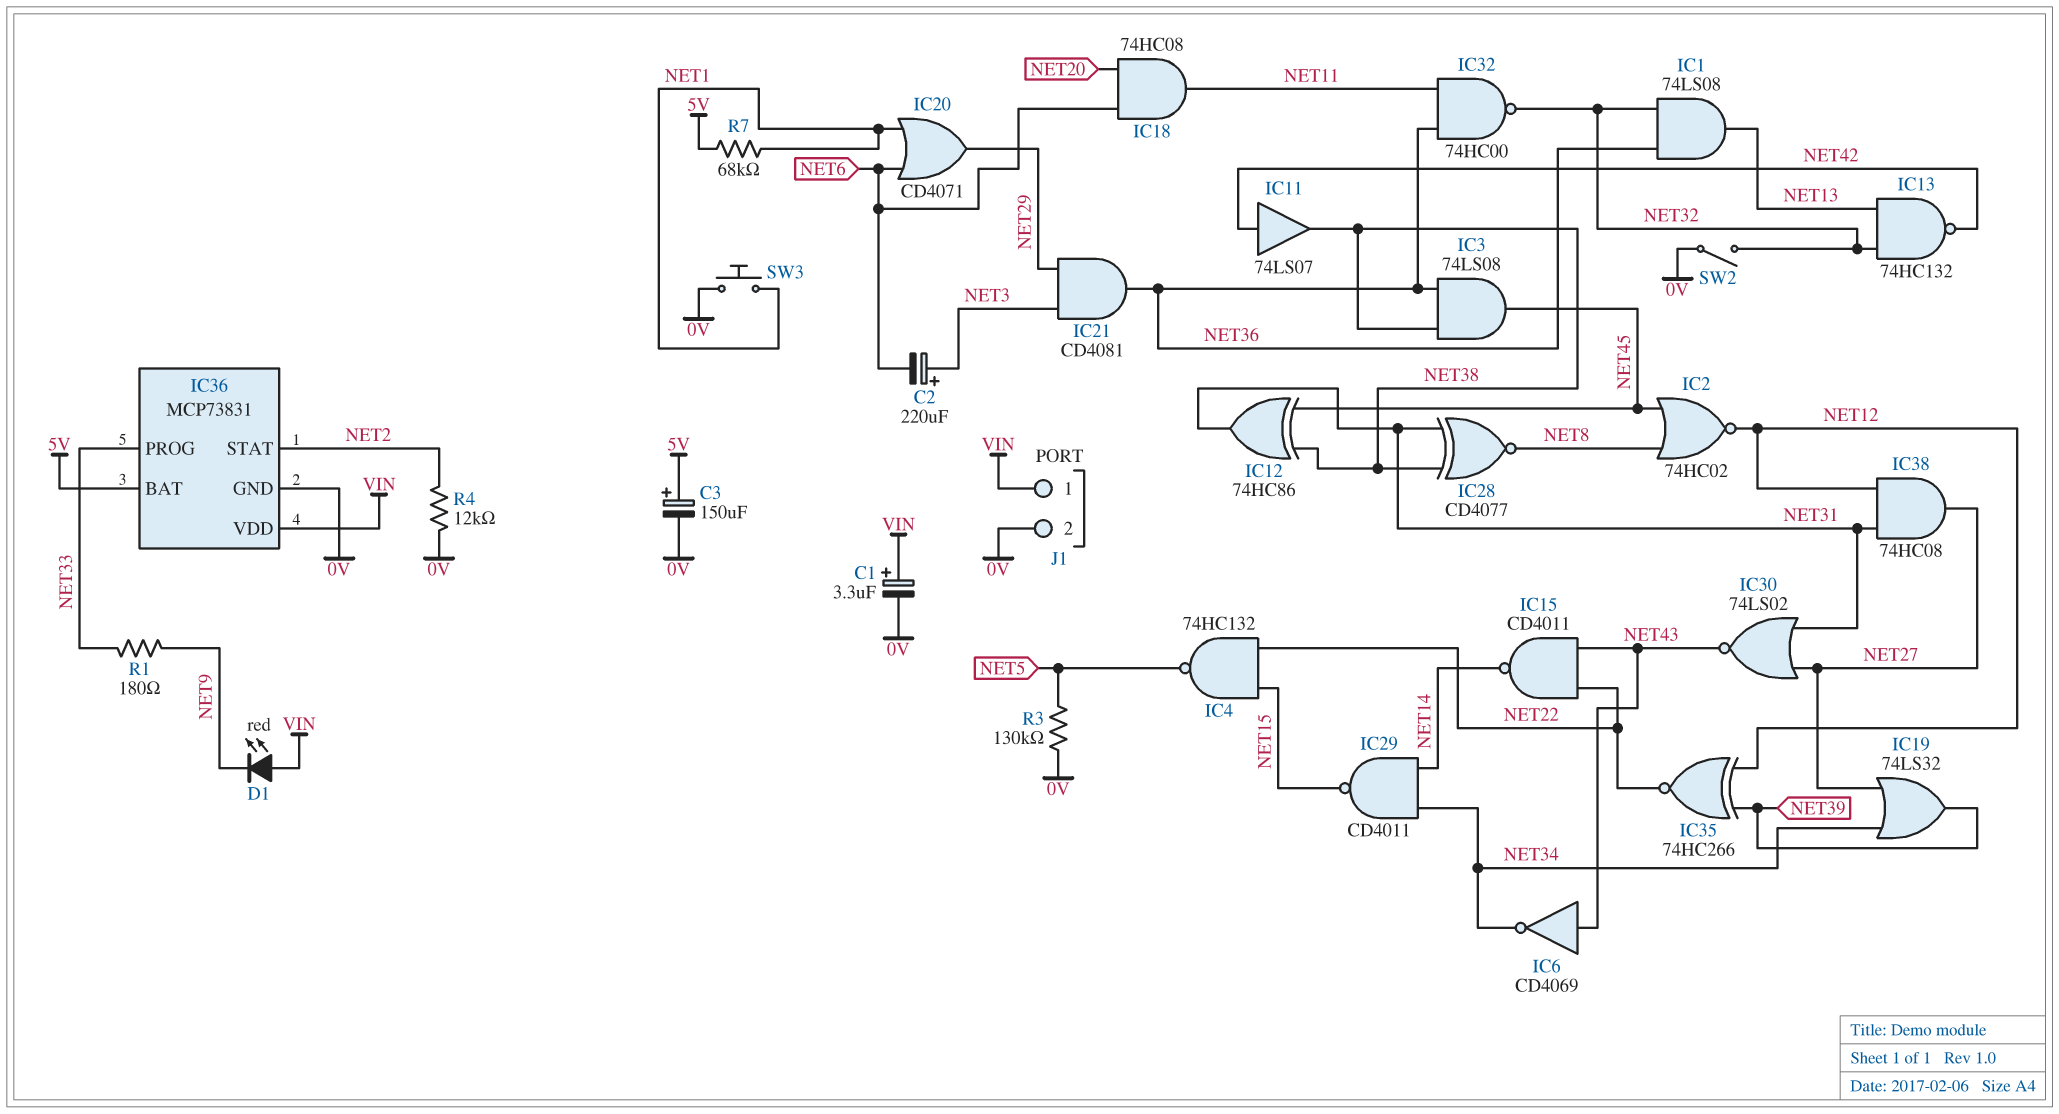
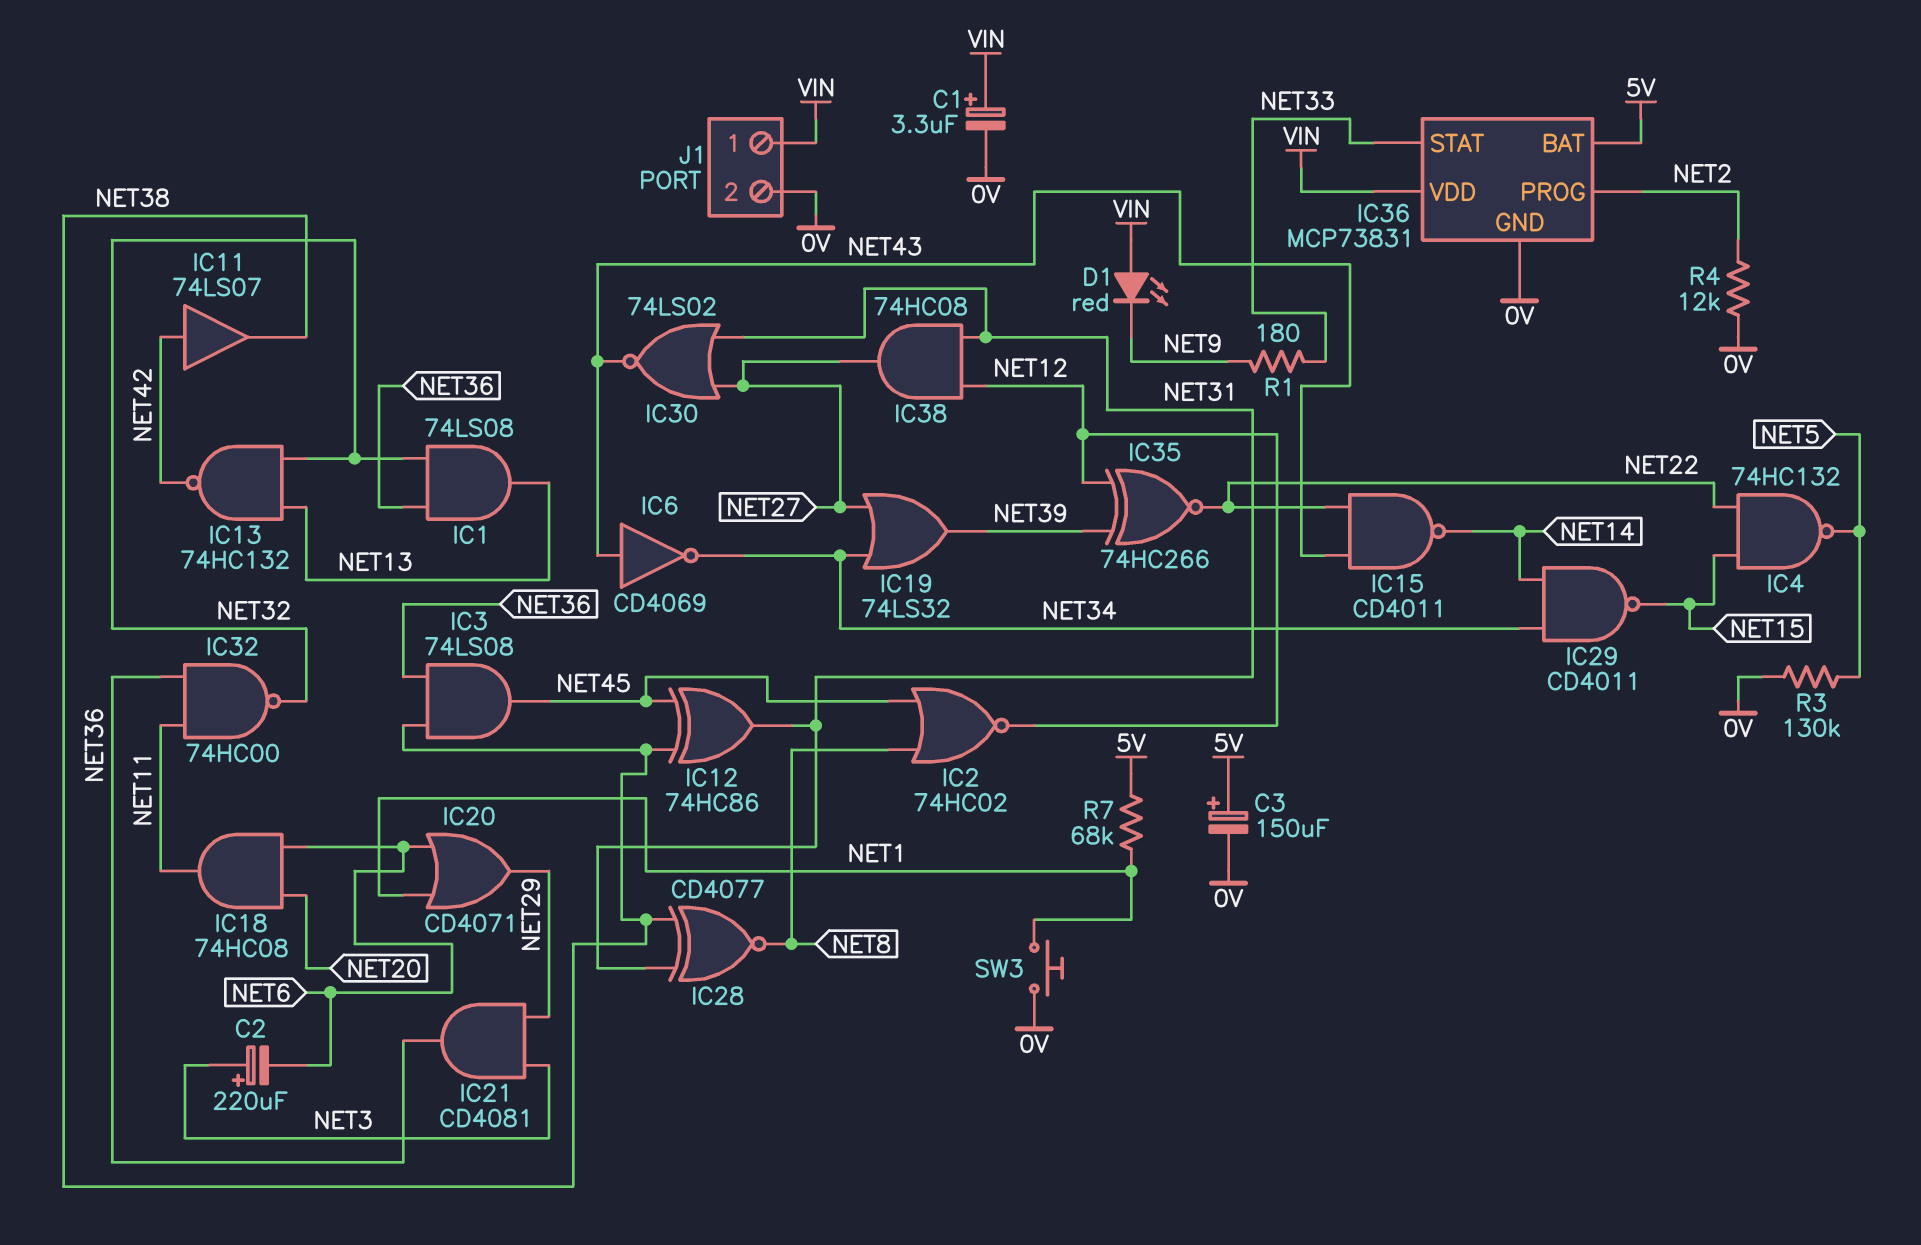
IC36 pin PROG: NET33 -> NET2
IC36 pin STAT: NET2 -> NET33
SW2: switch (0V, NET32) -> none

